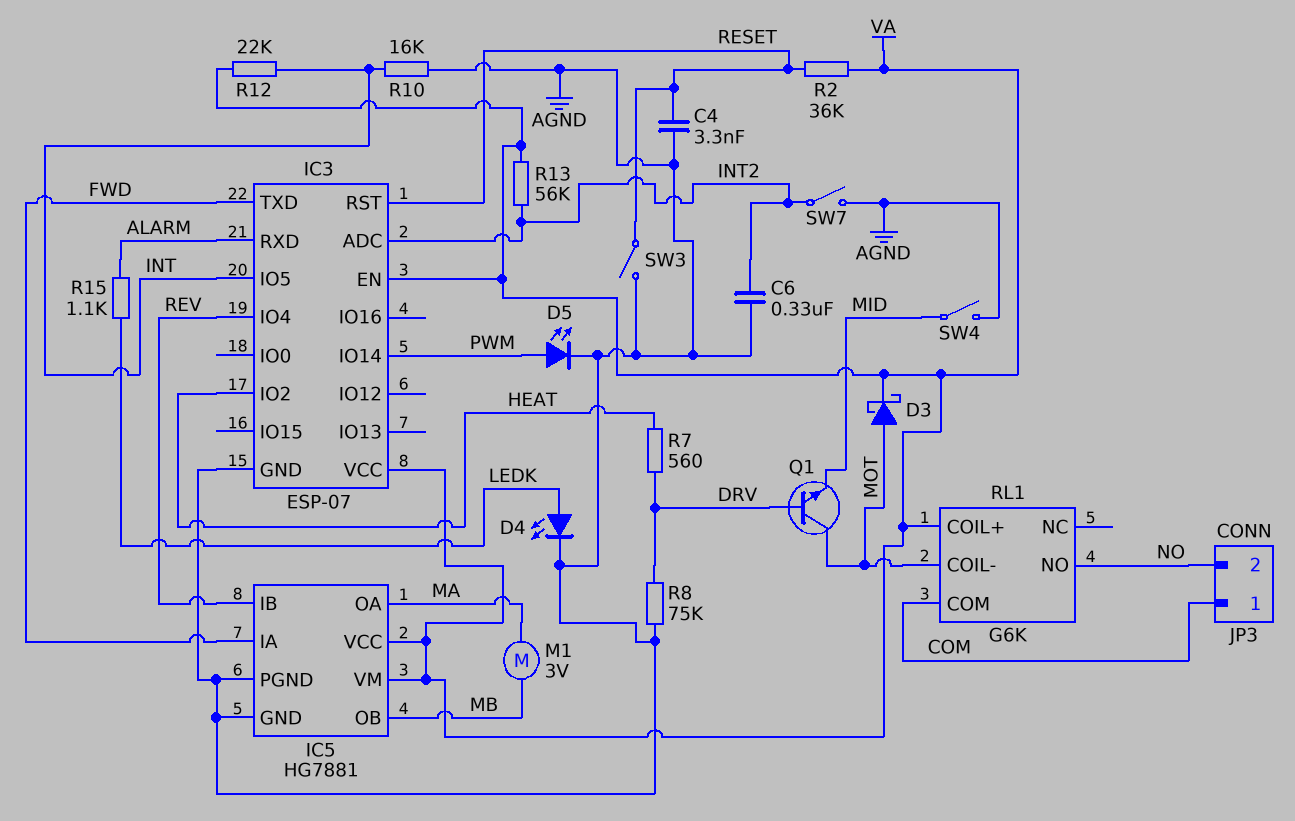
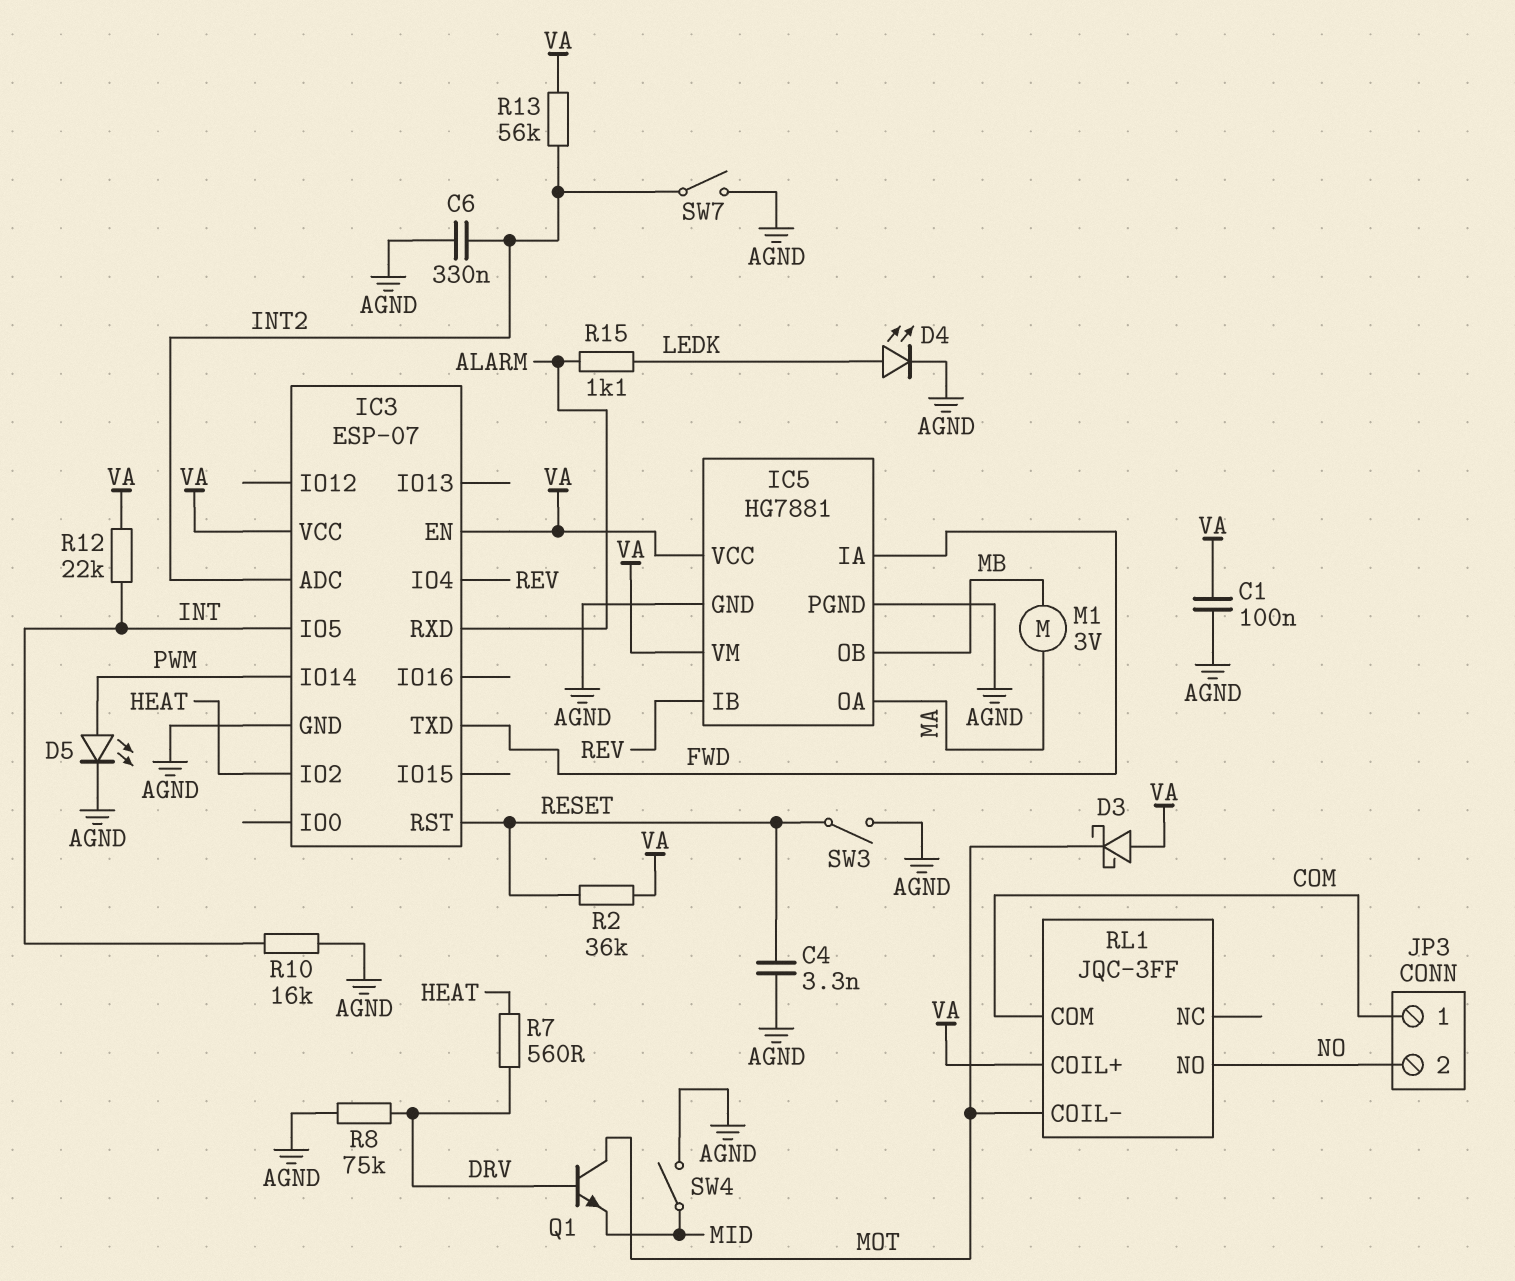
C1: none -> 100nF (AGND, VA)
D3: schottky (A MOT, K VA) -> schottky (A VA, K MOT)
RL1: G6K -> JQC-3FF

